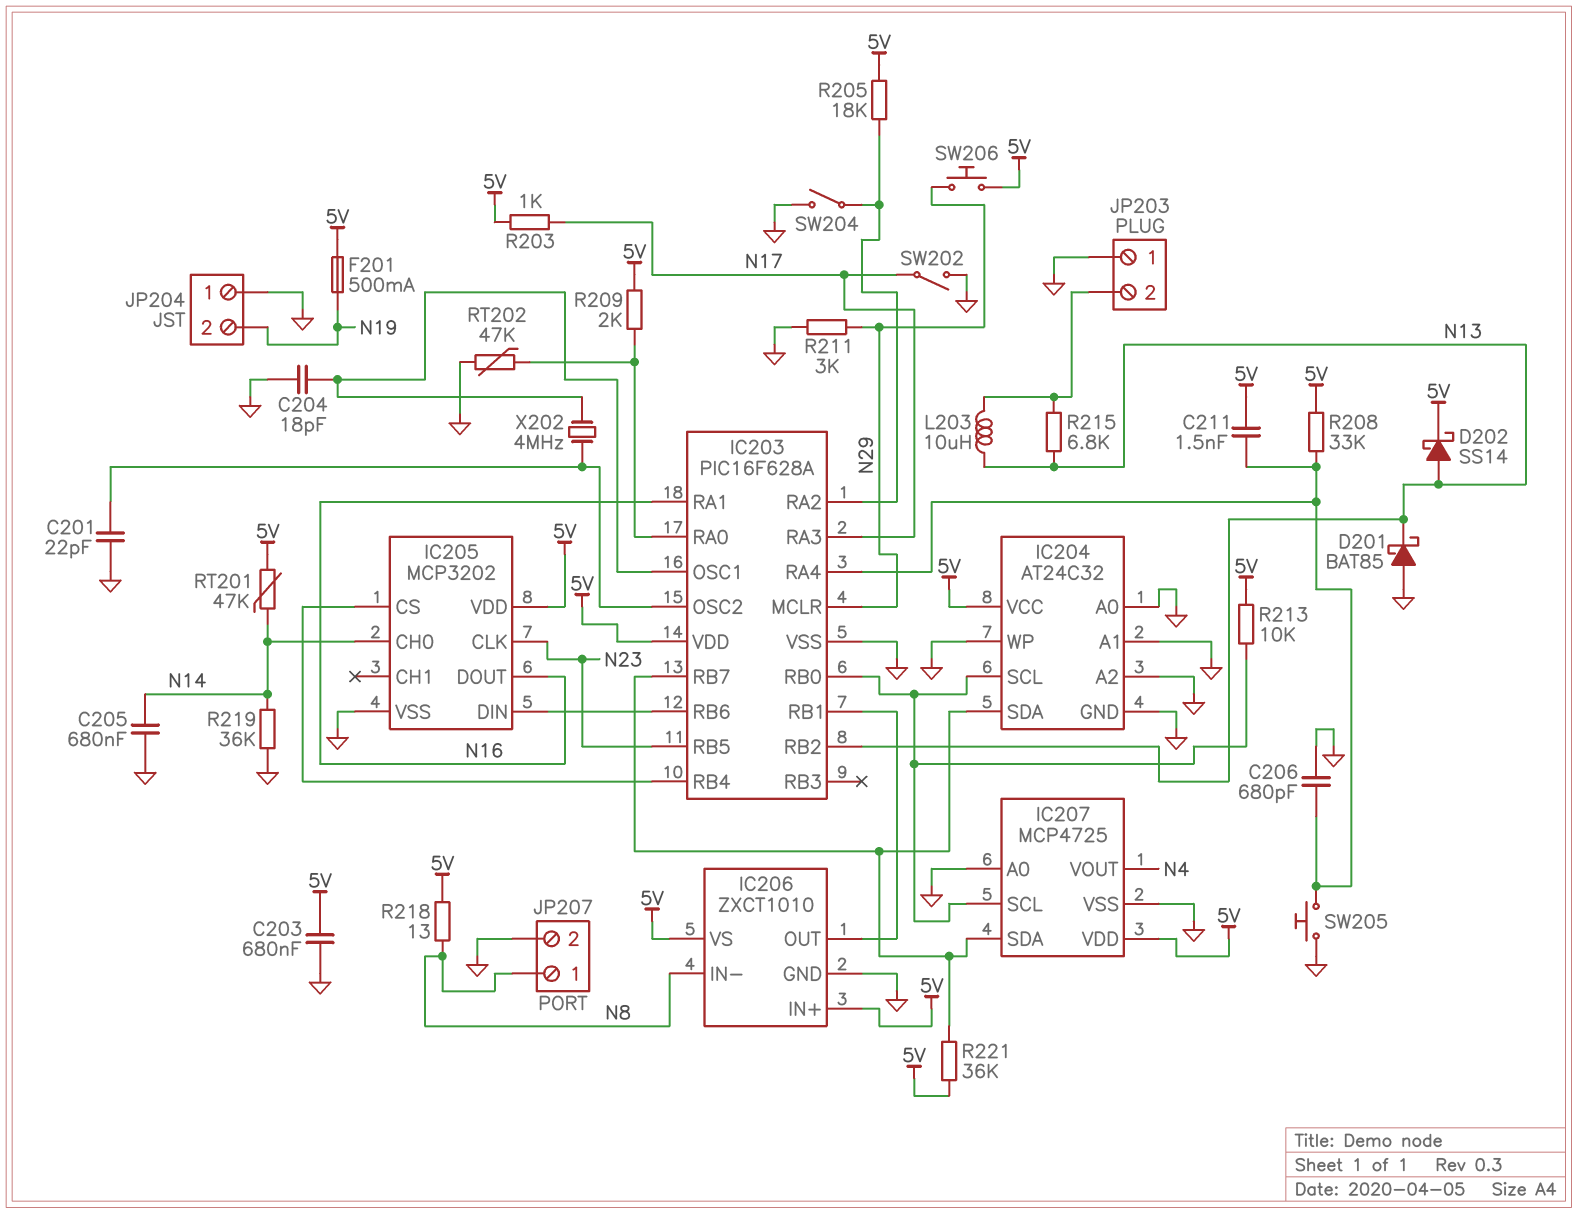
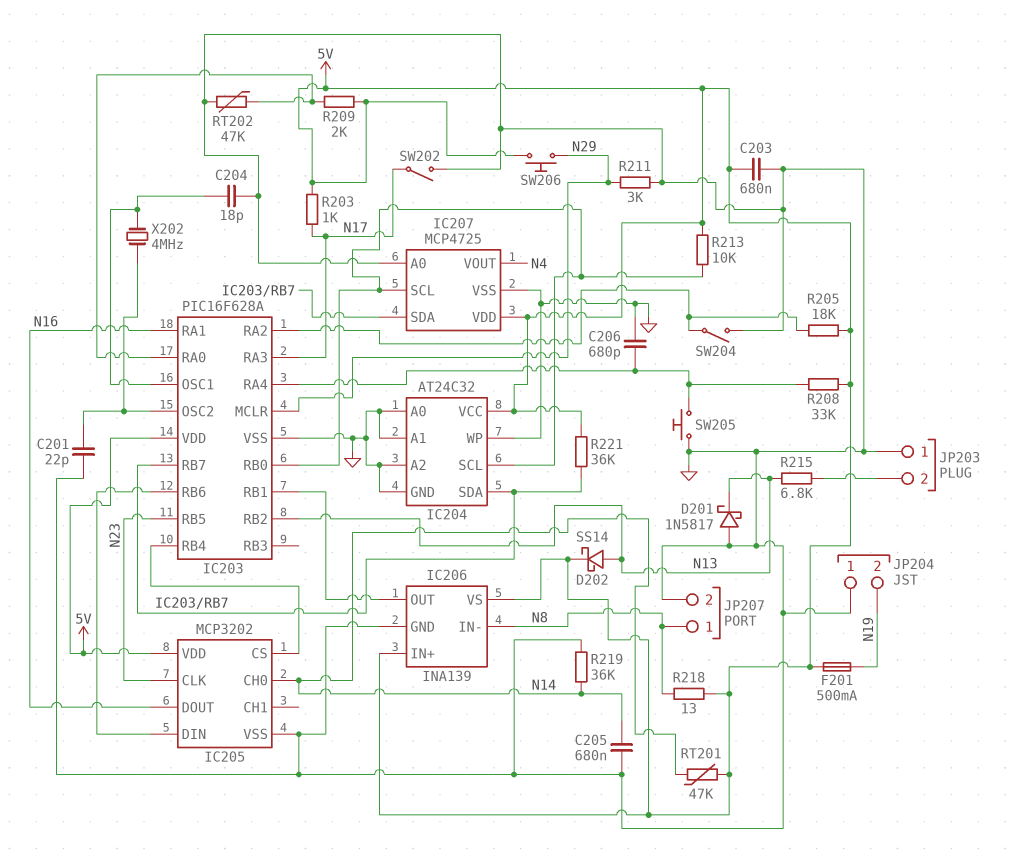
C211: 1.5nF (5V, IC203/RA4) -> none
D201: schottky BAT85 (A GND, K N13) -> schottky 1N5817 (A GND, K N13)
IC206: ZXCT1010 -> INA139
L203: 10uH (JP203/2, N13) -> none

